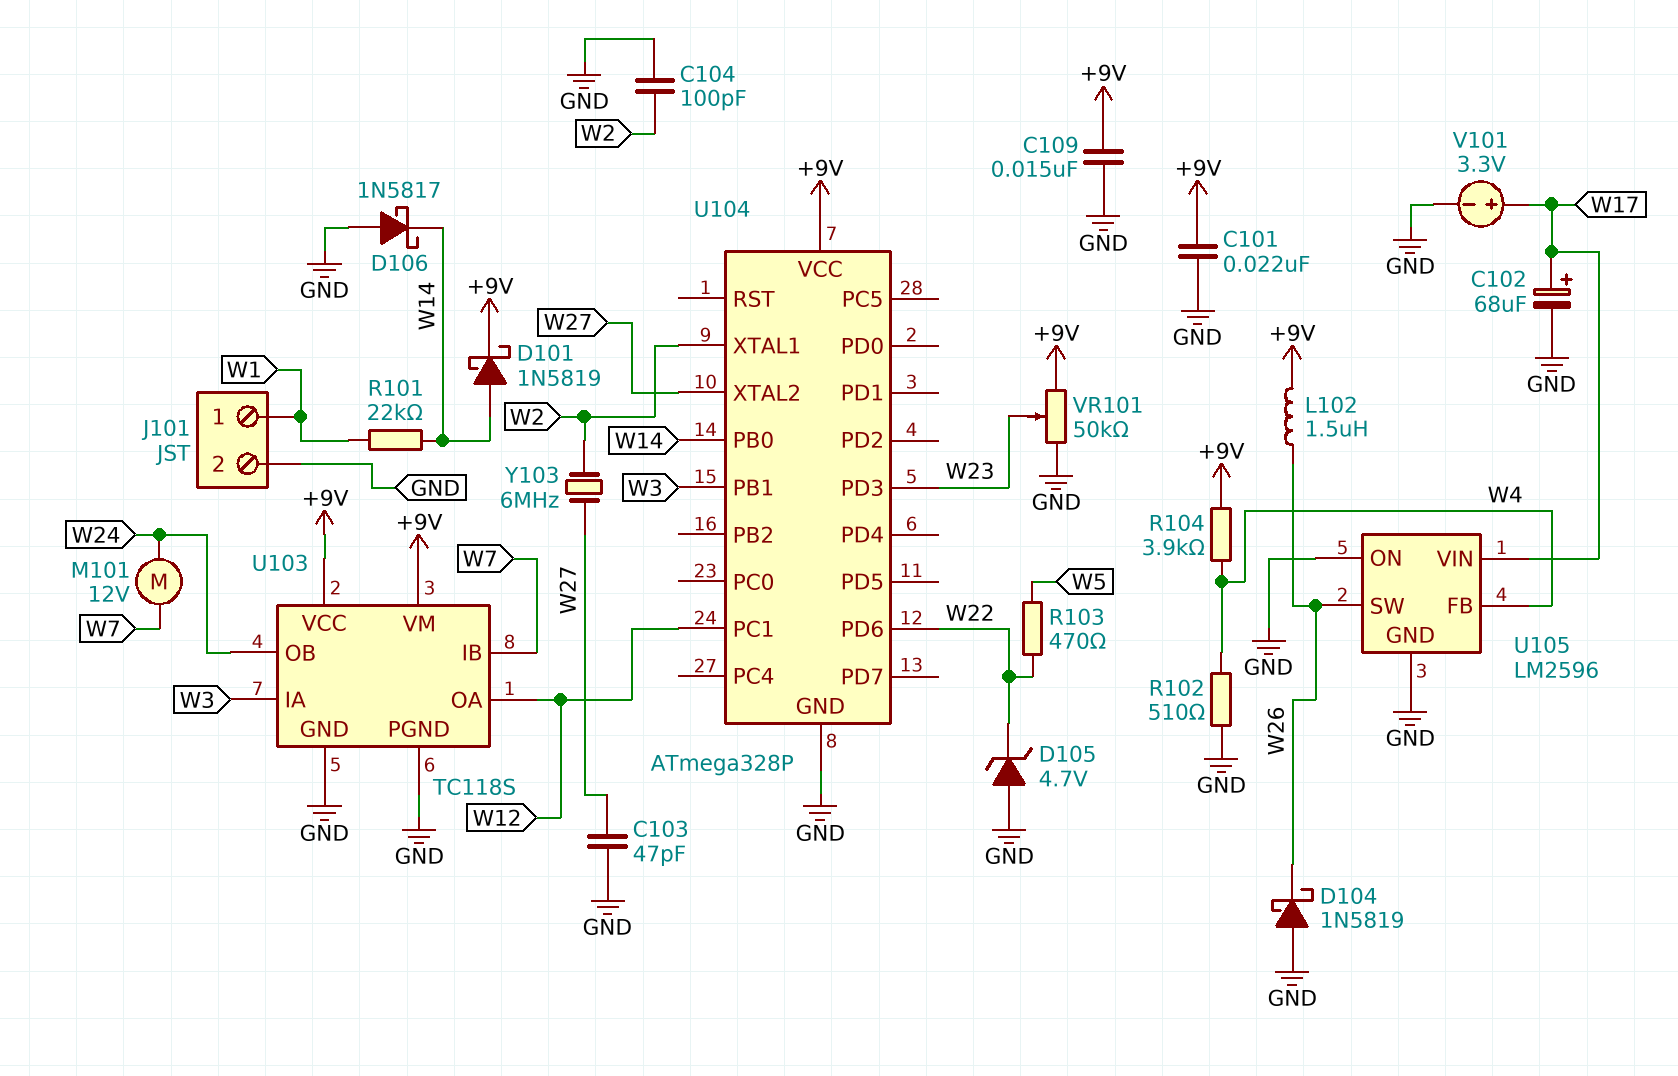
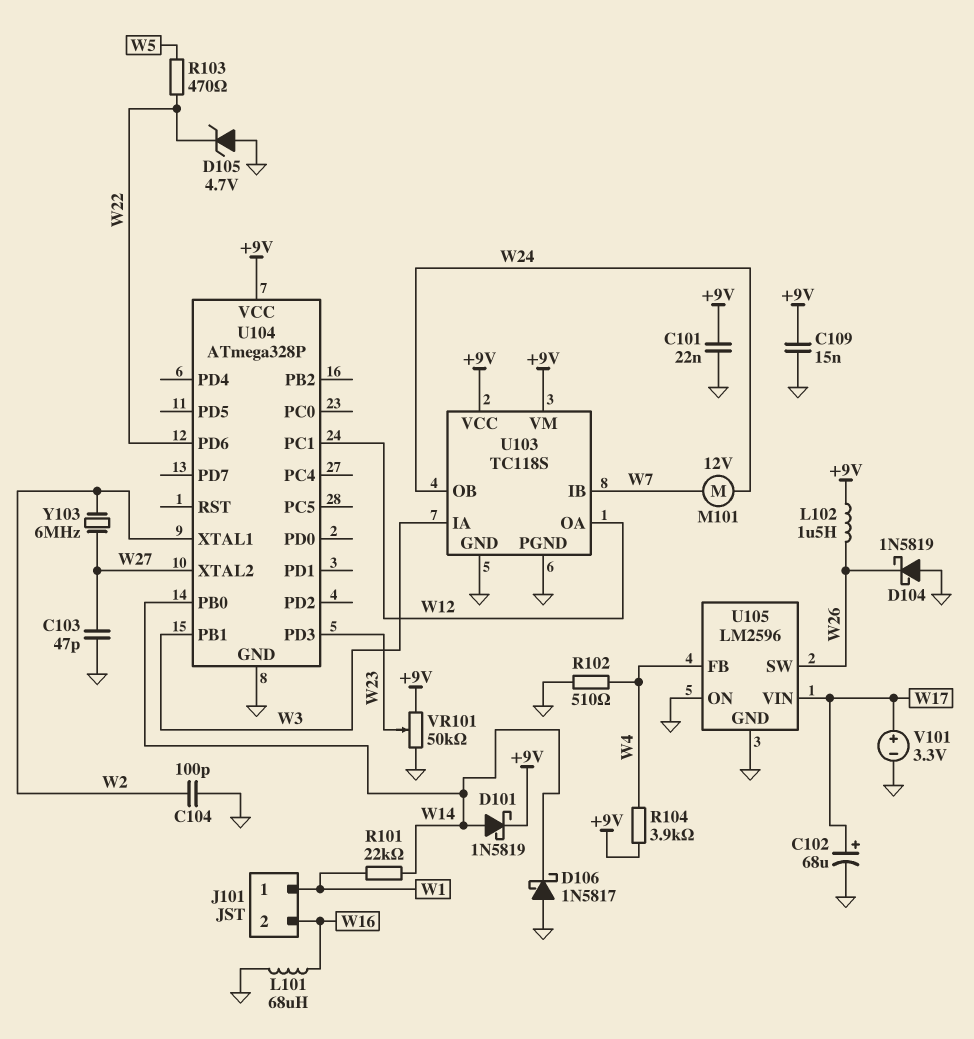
J101 pin 2: GND -> W16
L101: none -> 68uH (GND, W16)

